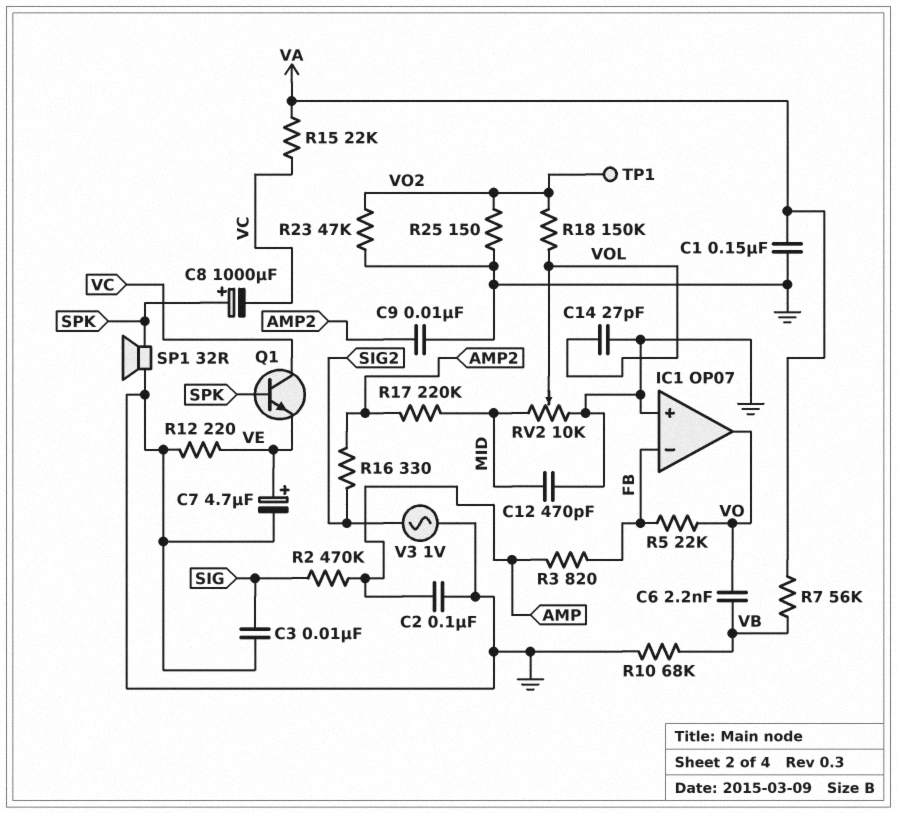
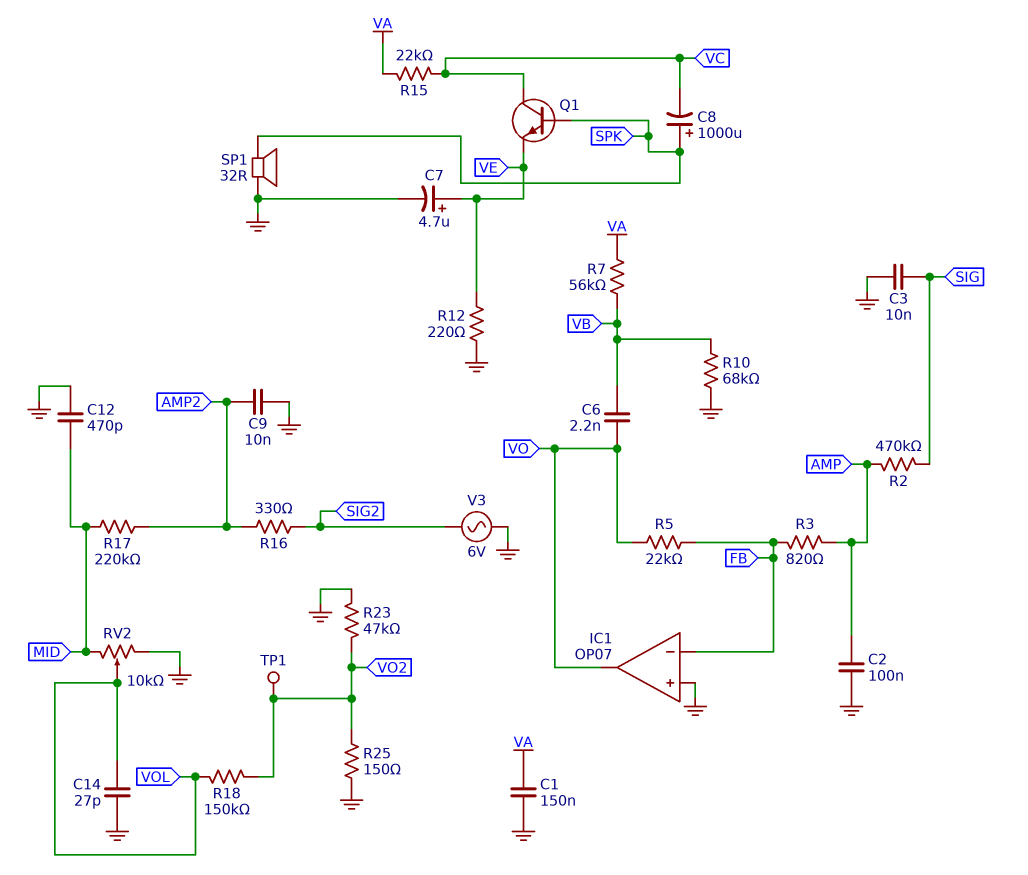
V3: AC 1V (GND, SIG2) -> AC 6V (GND, SIG2)

